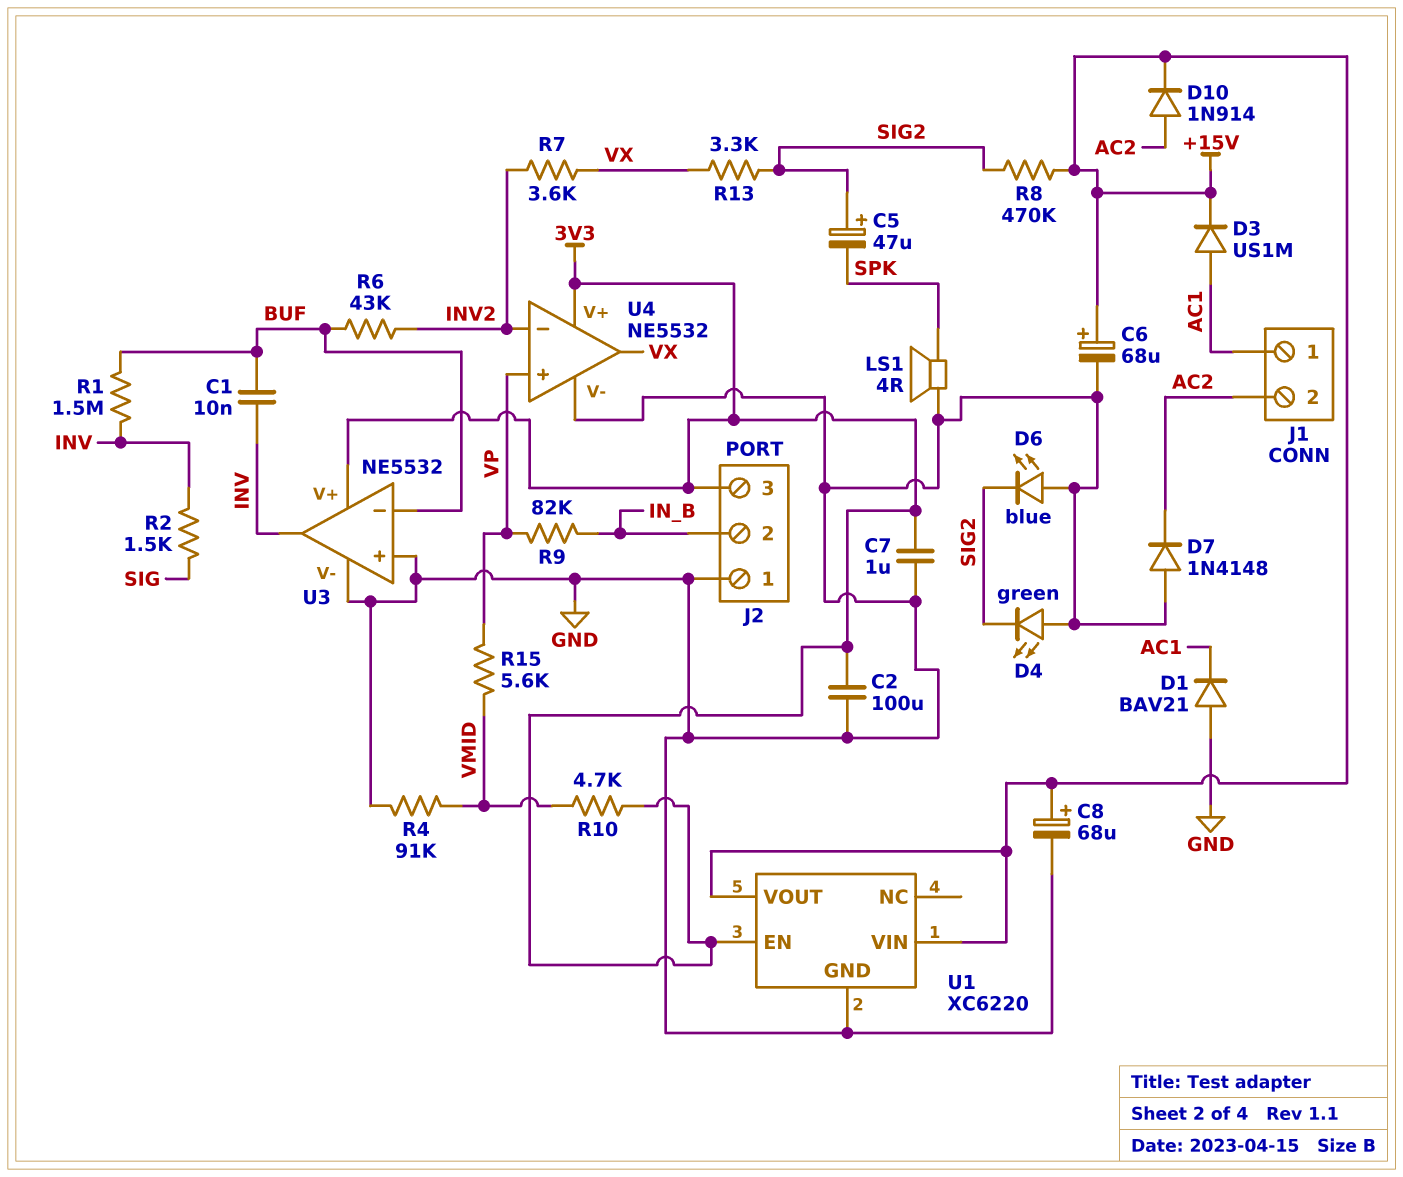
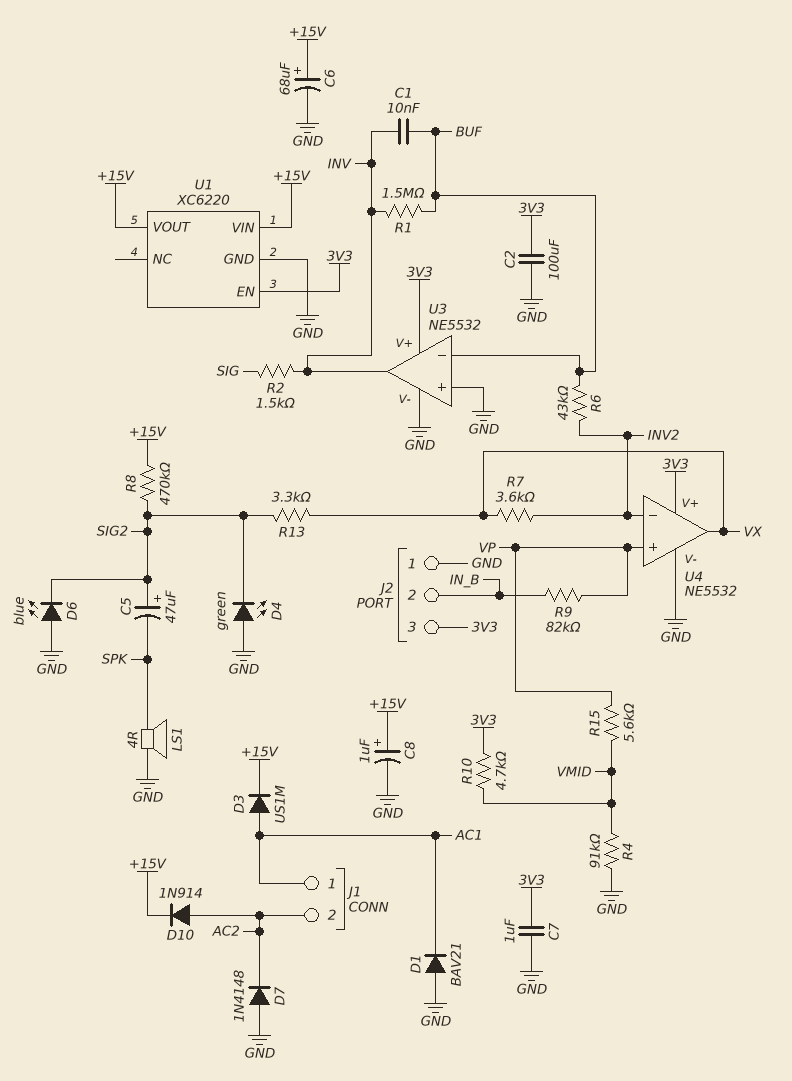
C8: 68uF (plus +15V, minus GND) -> 1uF (plus +15V, minus GND)

